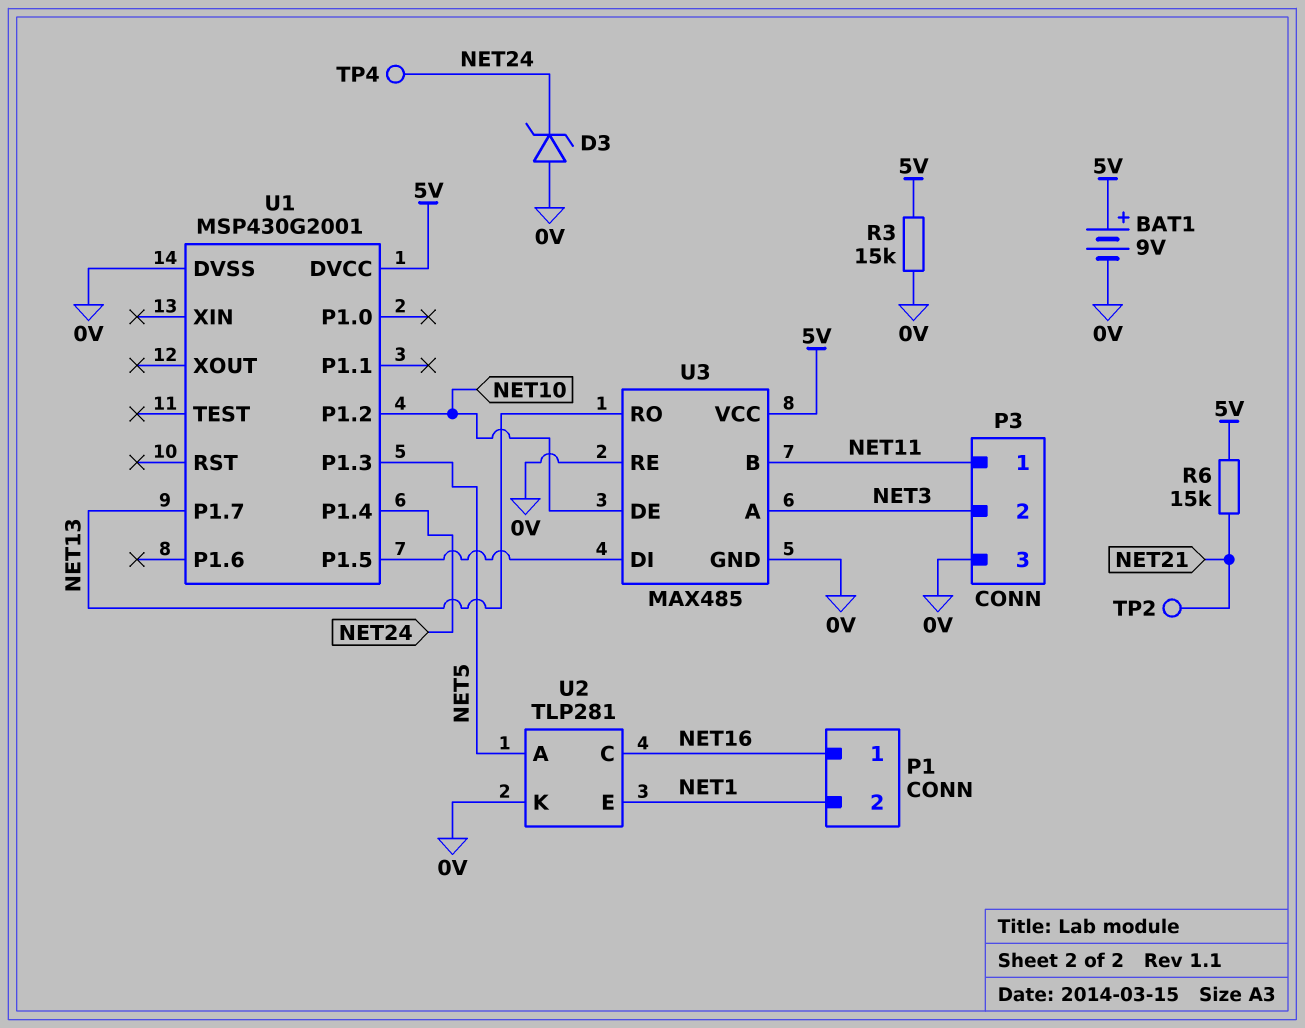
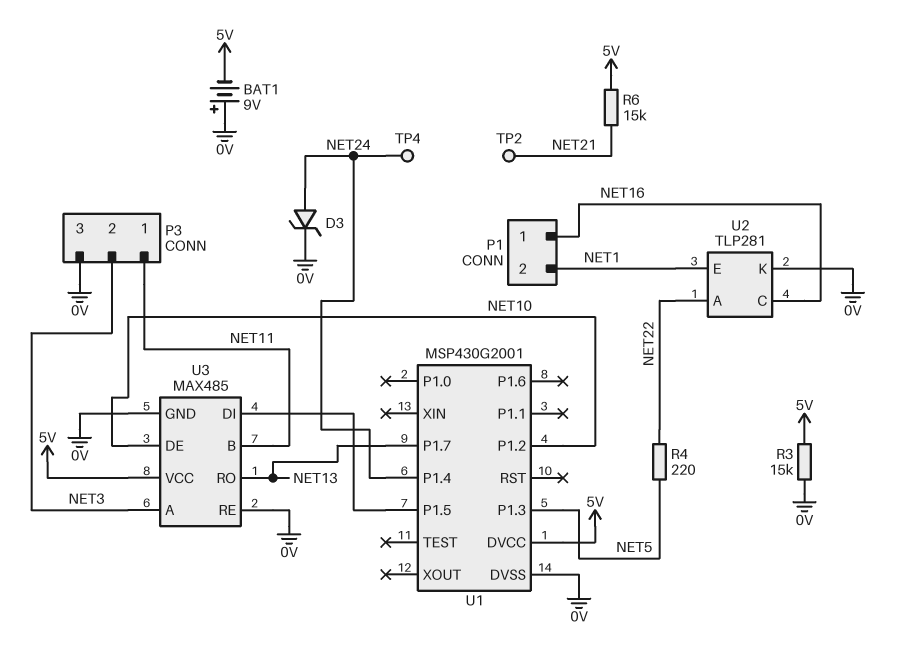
BAT1: 9V (plus 5V, minus 0V) -> 9V (plus 0V, minus 5V)
D3: zener (A 0V, K NET24) -> zener (A NET24, K 0V)
R4: none -> 220 (NET5, NET22)
U2 pin A: NET5 -> NET22

